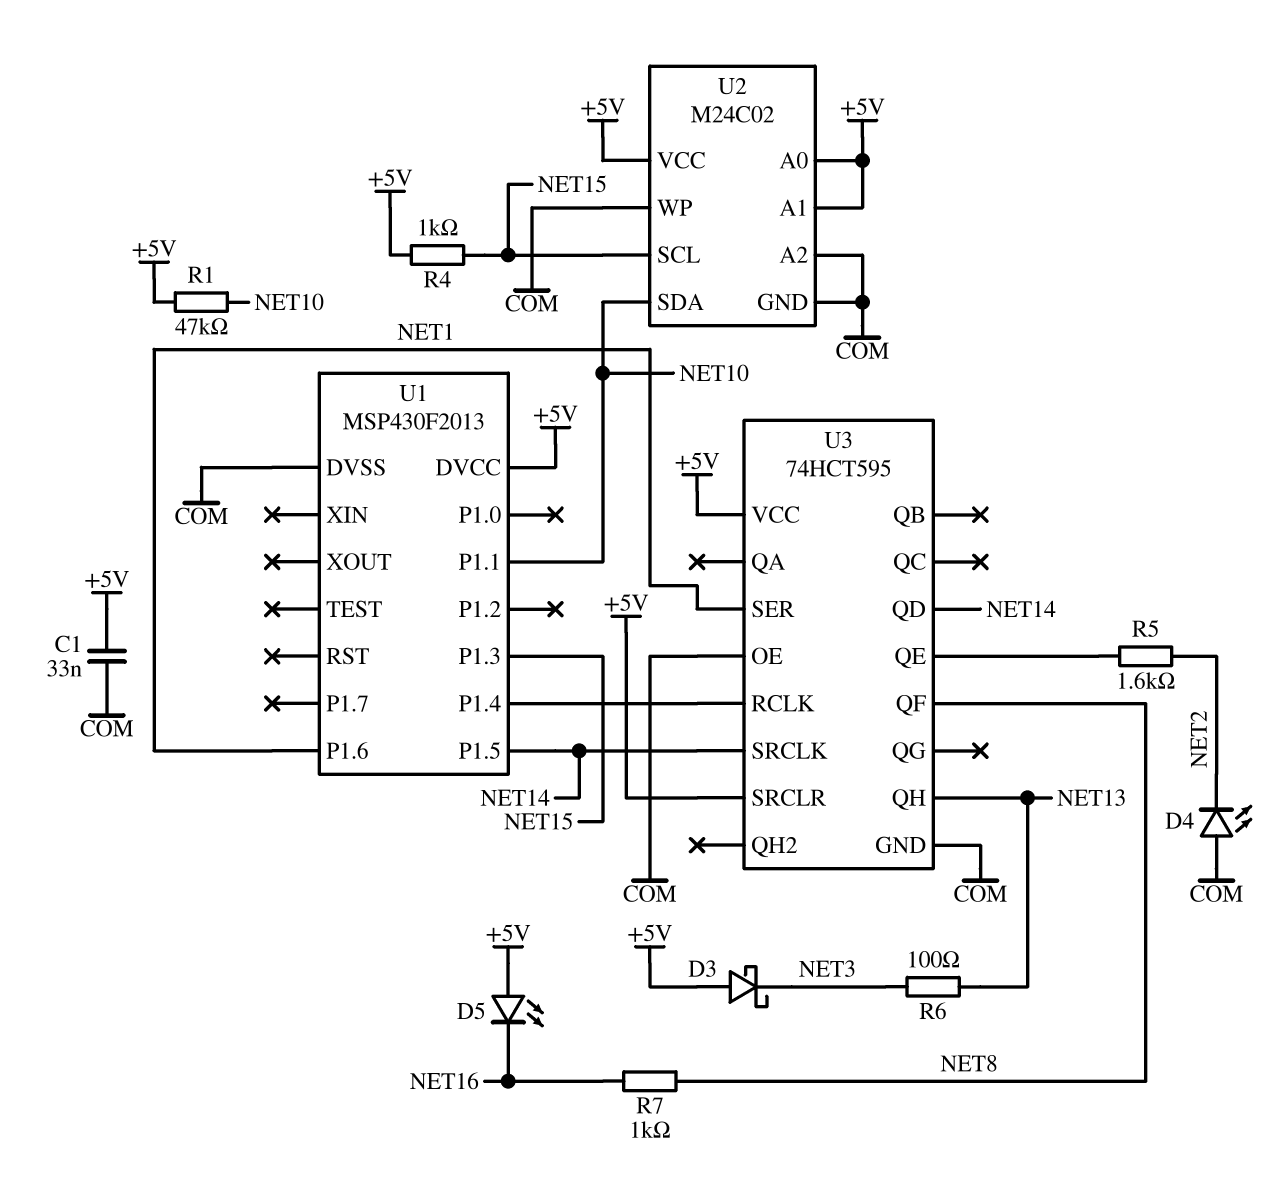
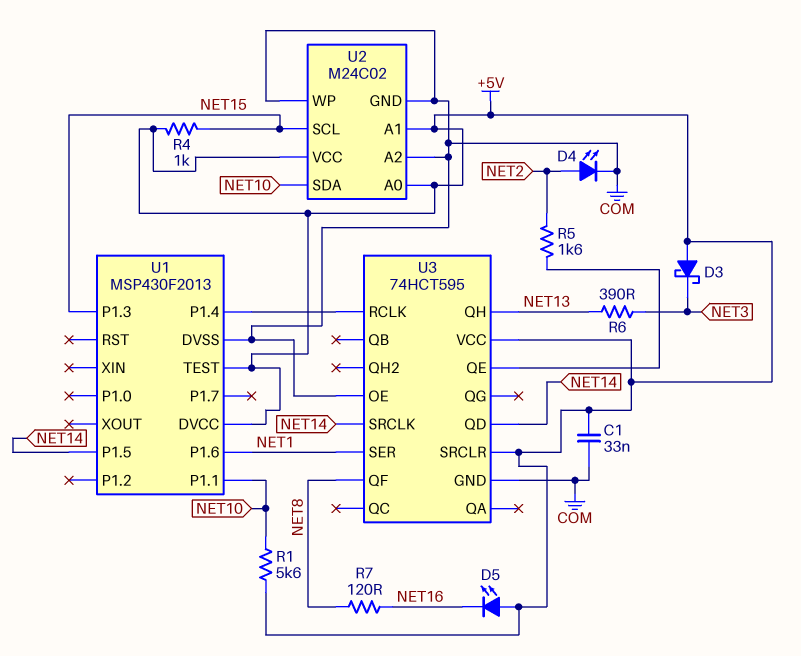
D4: LED (A COM, K NET2) -> LED (A NET2, K COM)
R1: 47k (+5V, NET10) -> 5.6k (+5V, NET10)
R6: 100 (NET3, NET13) -> 390 (NET3, NET13)
R7: 1k (NET8, NET16) -> 120 (NET8, NET16)
U1 pin TEST: none -> +5V

